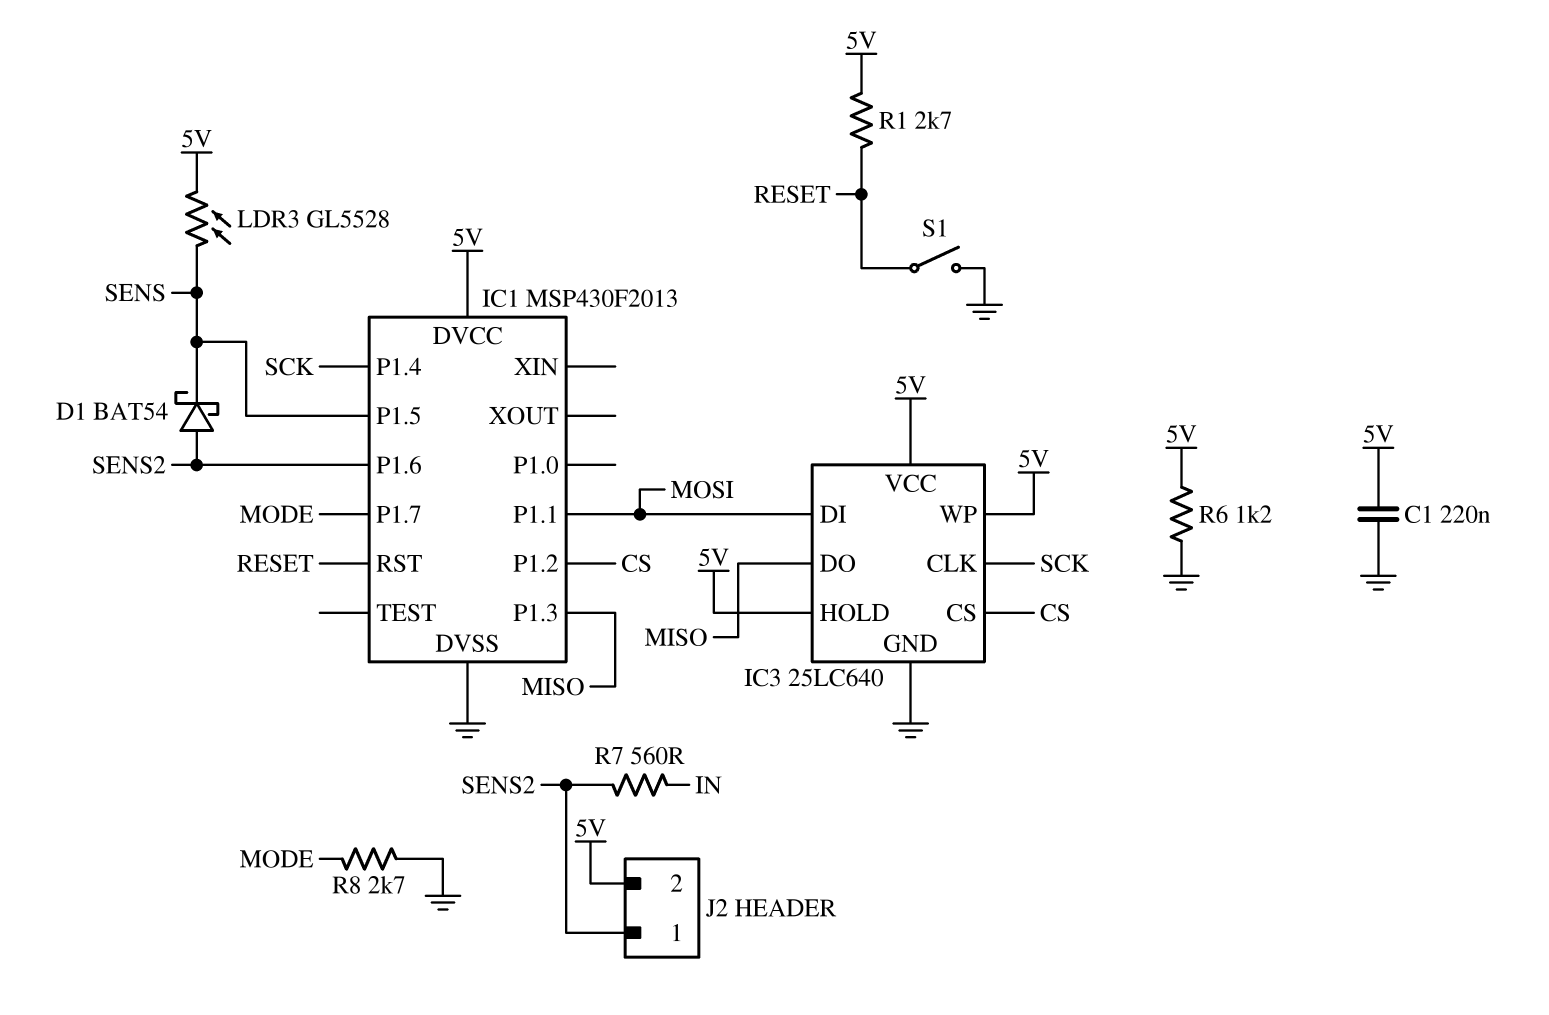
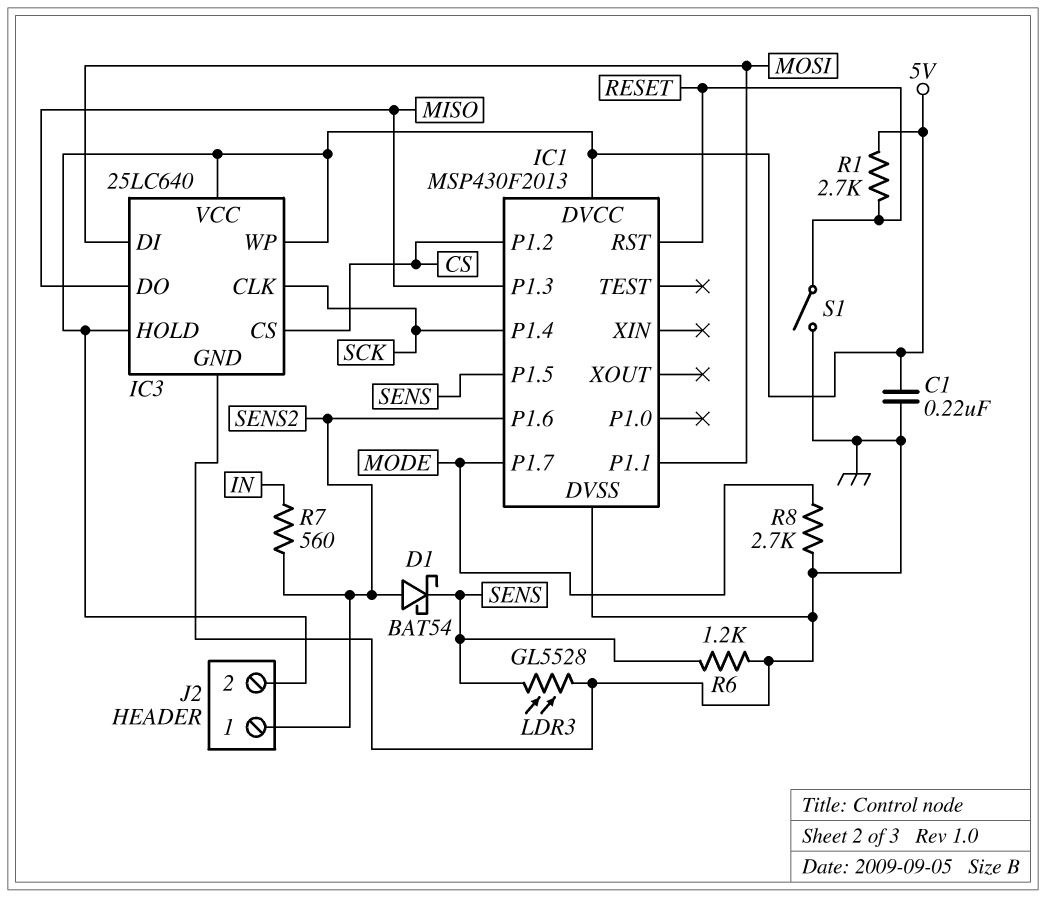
LDR3: GL5528 (5V, SENS) -> GL5528 (GND, SENS)
R6: 1.2k (5V, GND) -> 1.2k (GND, SENS)

